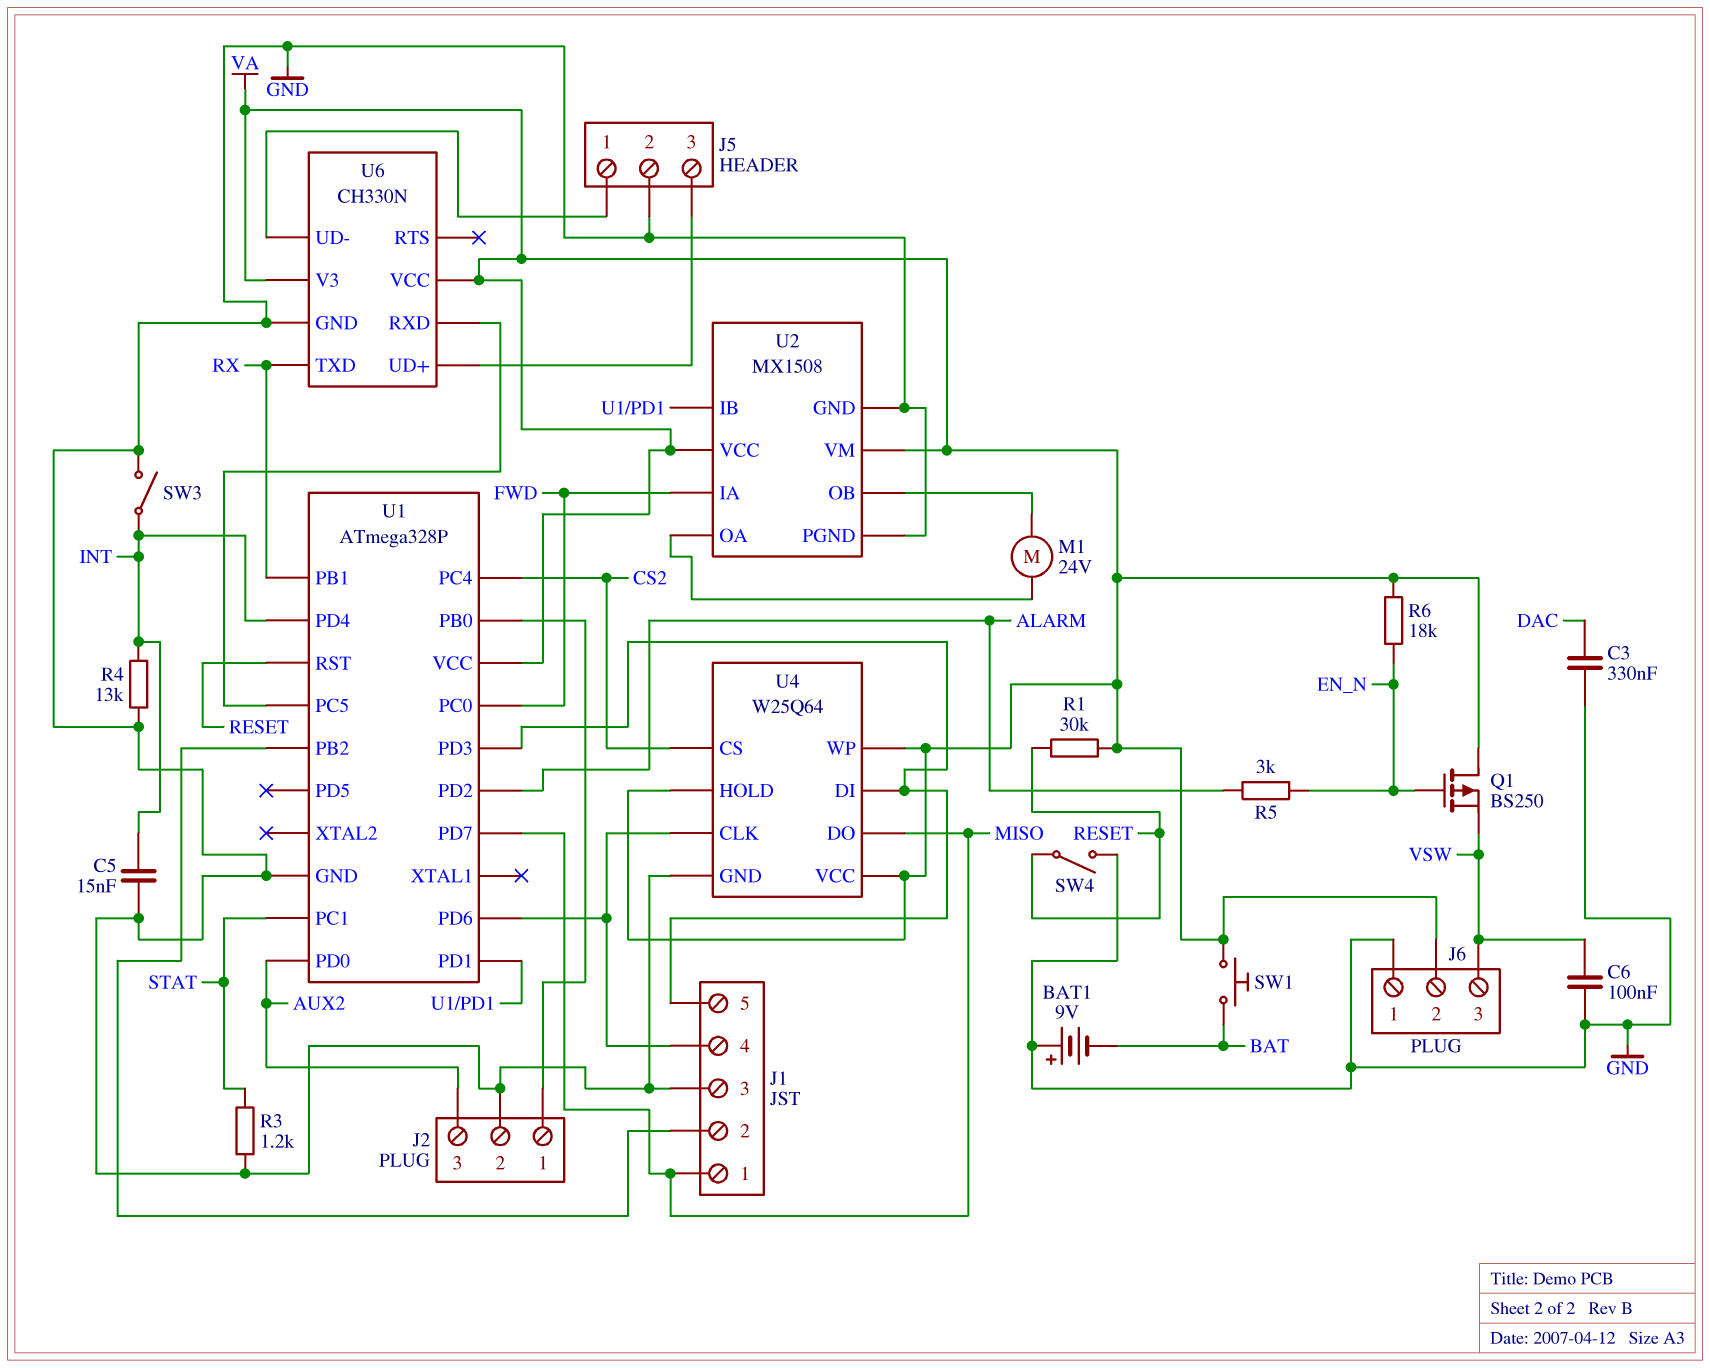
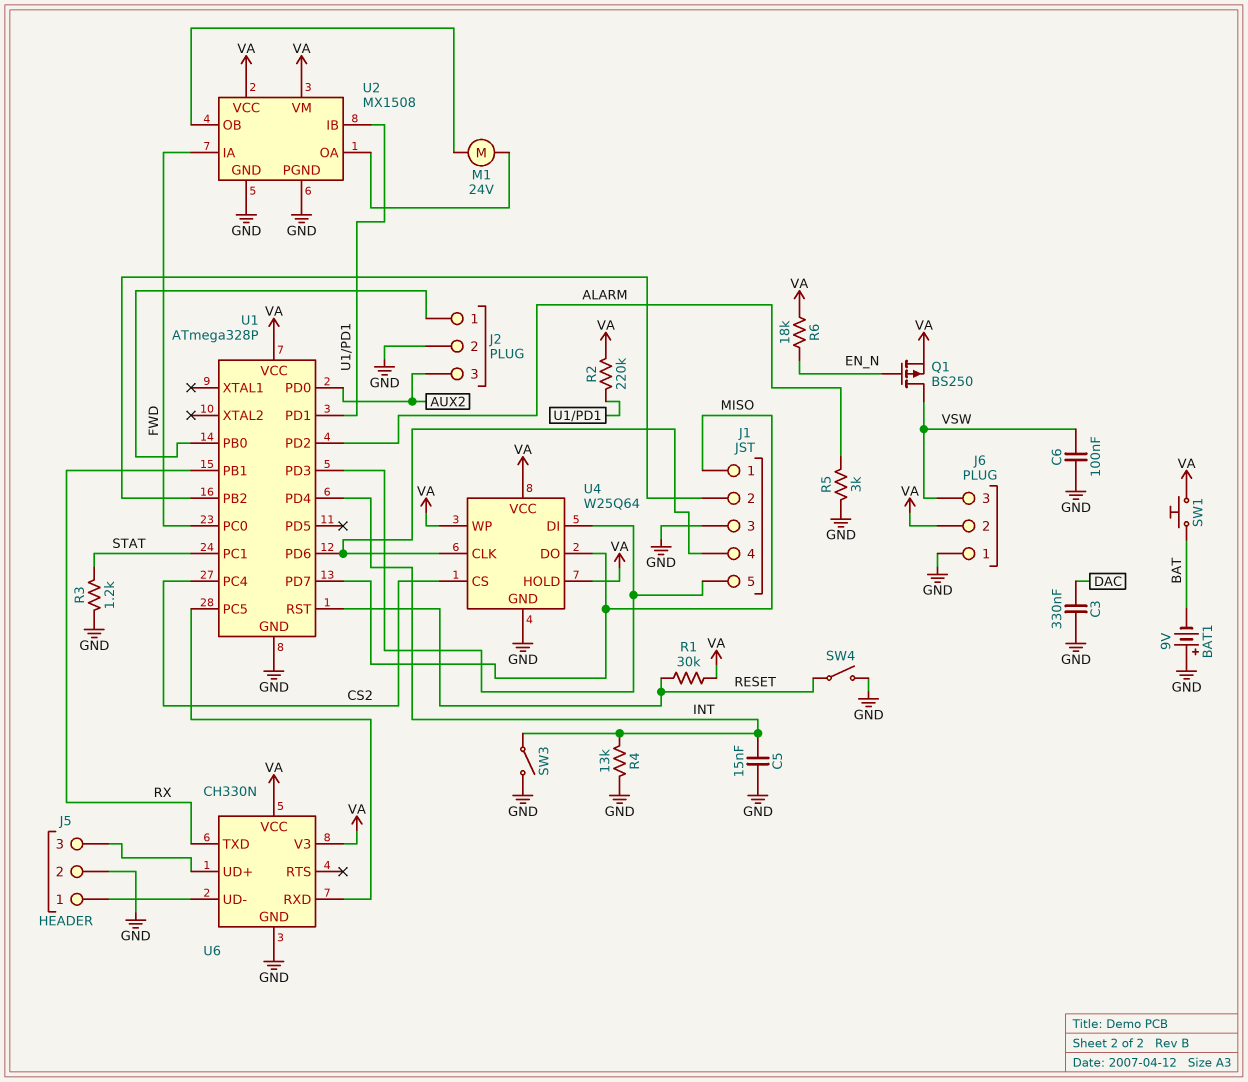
Q1: PMOS BS250 (G EN_N, D VA, S VSW) -> PMOS BS250 (G EN_N, D VSW, S VA)
R2: none -> 220k (U1/PD1, VA)
R5: 3k (ALARM, EN_N) -> 3k (ALARM, GND)

